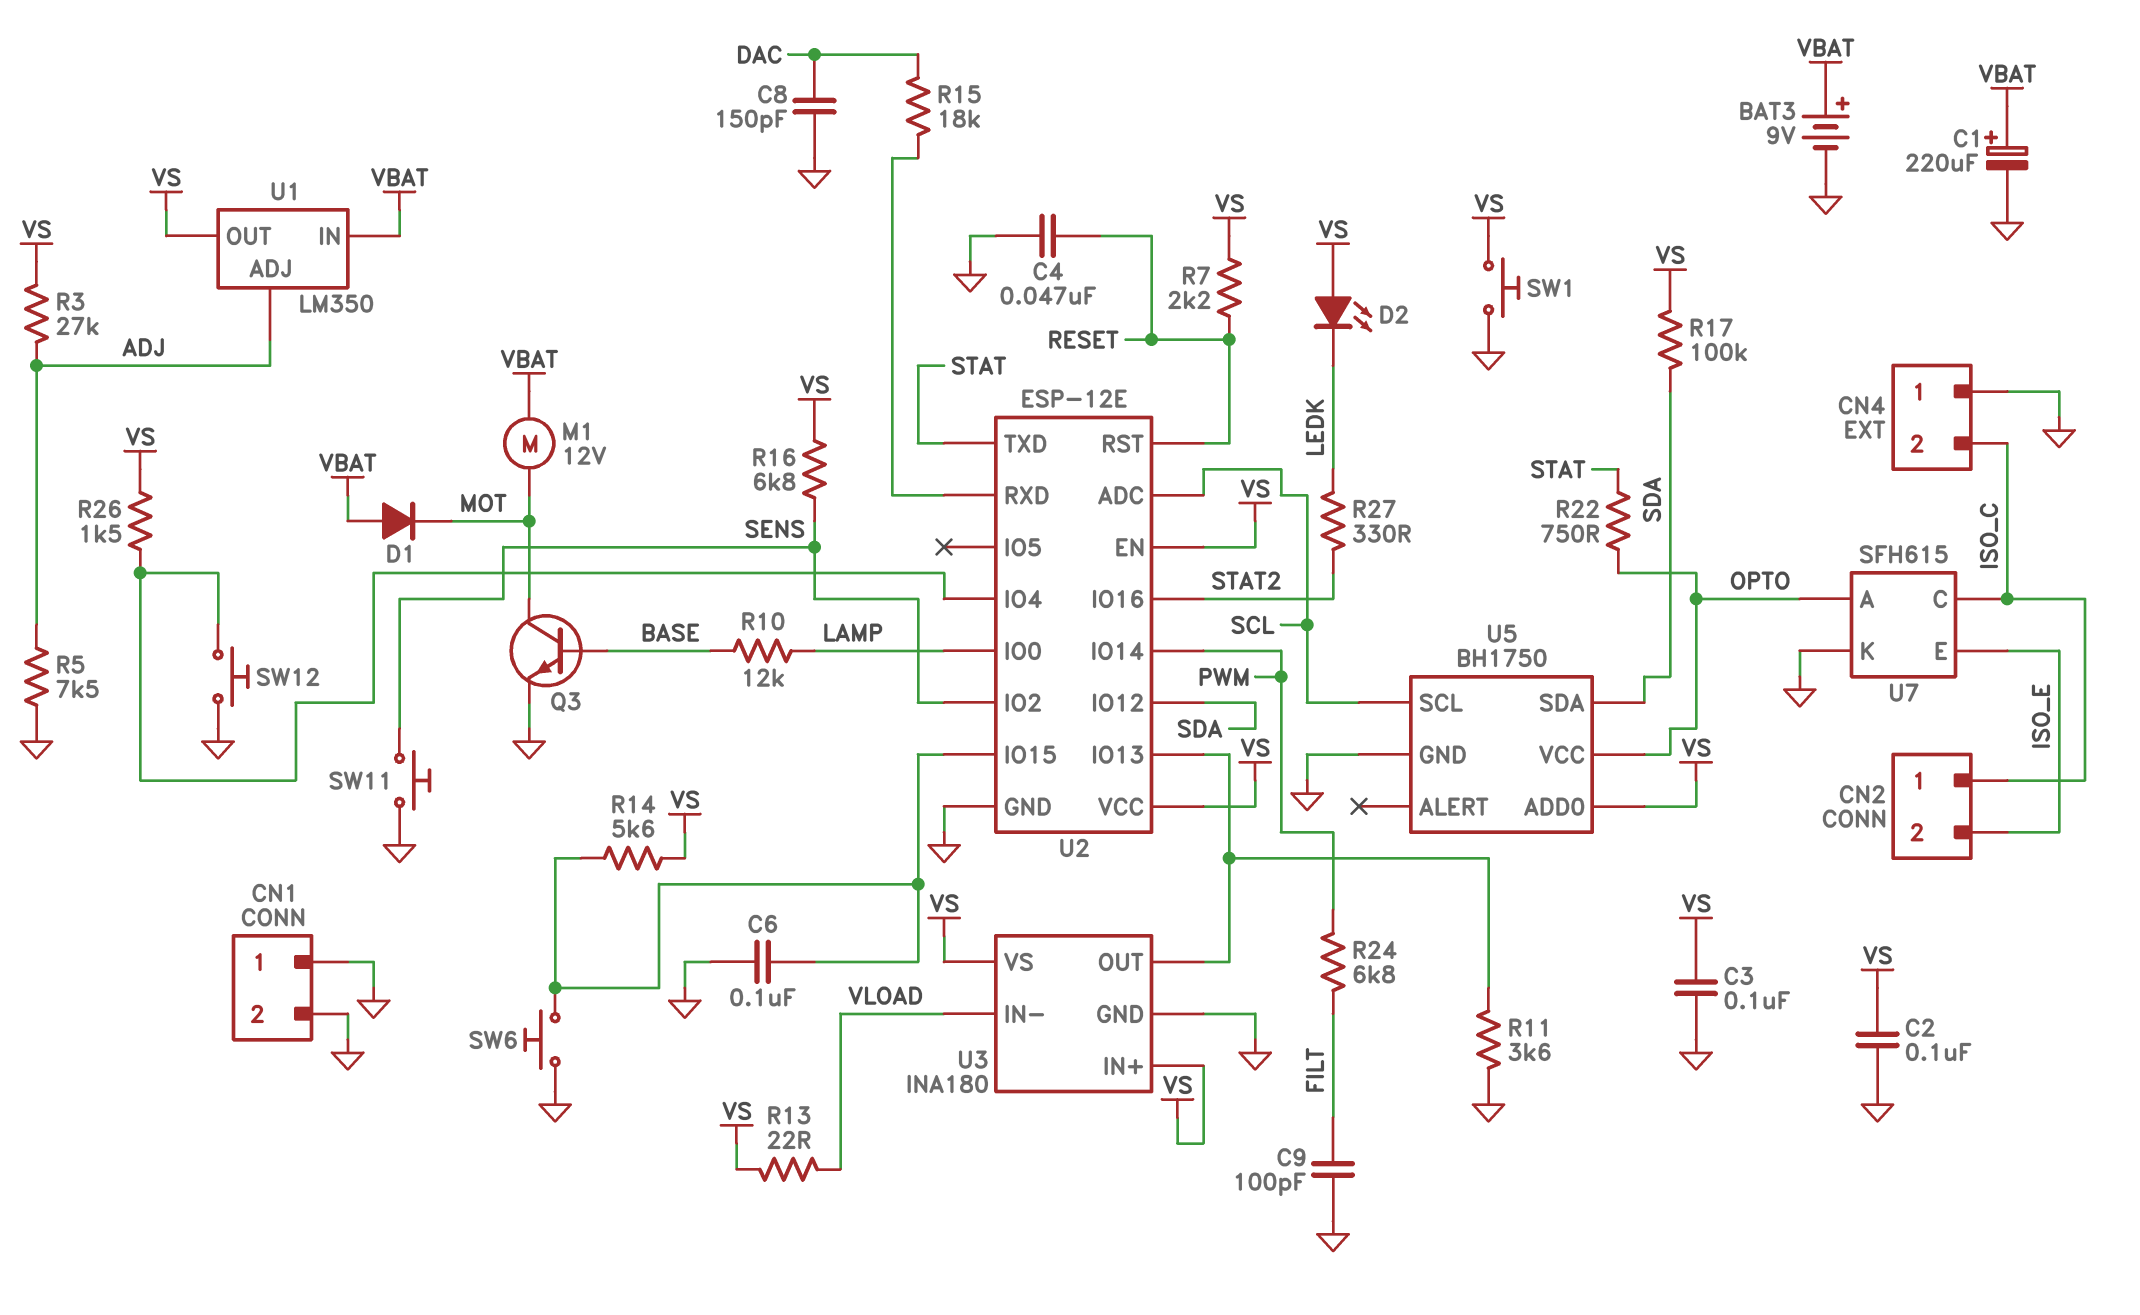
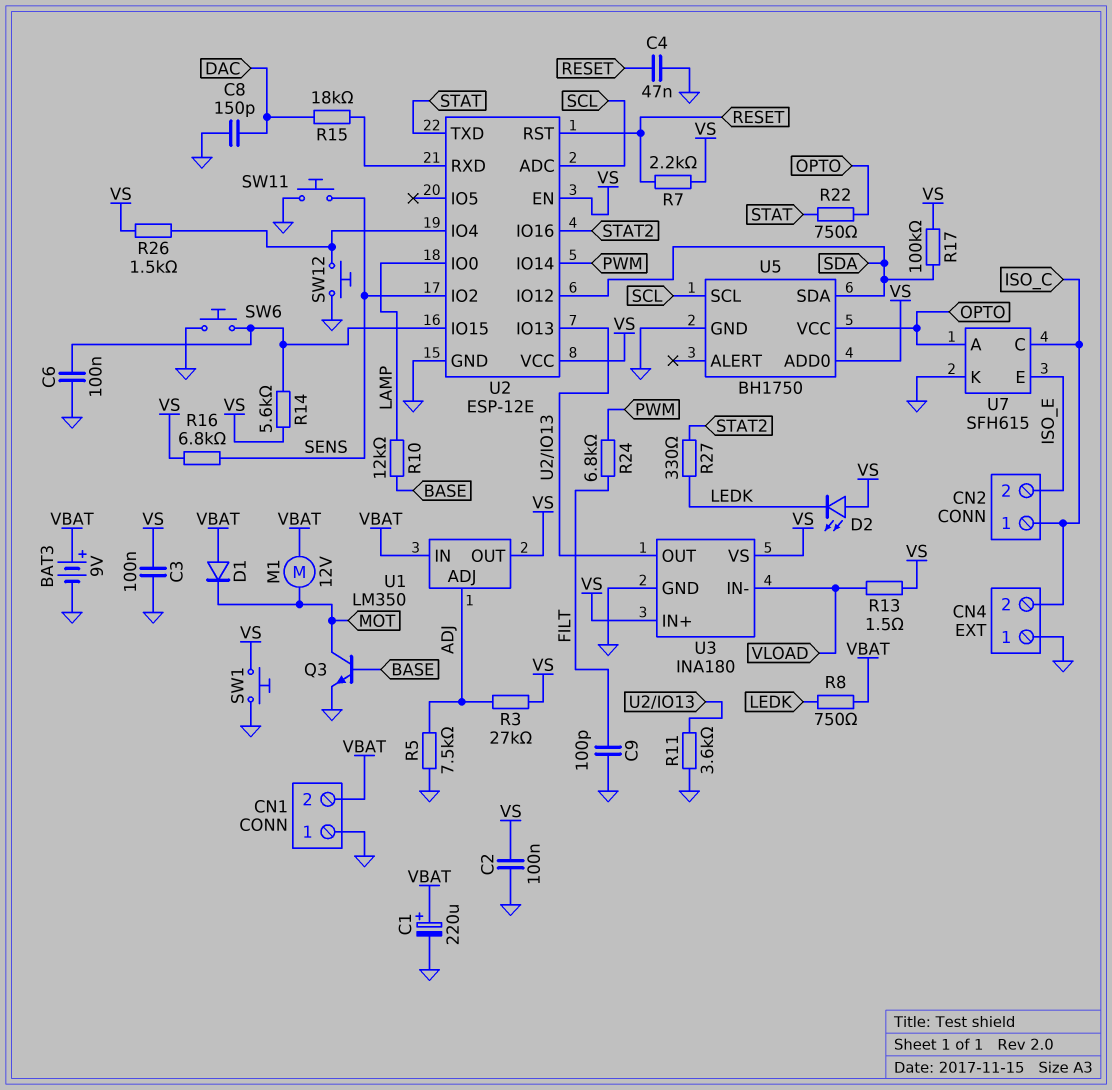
CN1 pin 2: GND -> VBAT
R8: none -> 750 (LEDK, VBAT)
R13: 22 (VLOAD, VS) -> 1.5 (VLOAD, VS)

